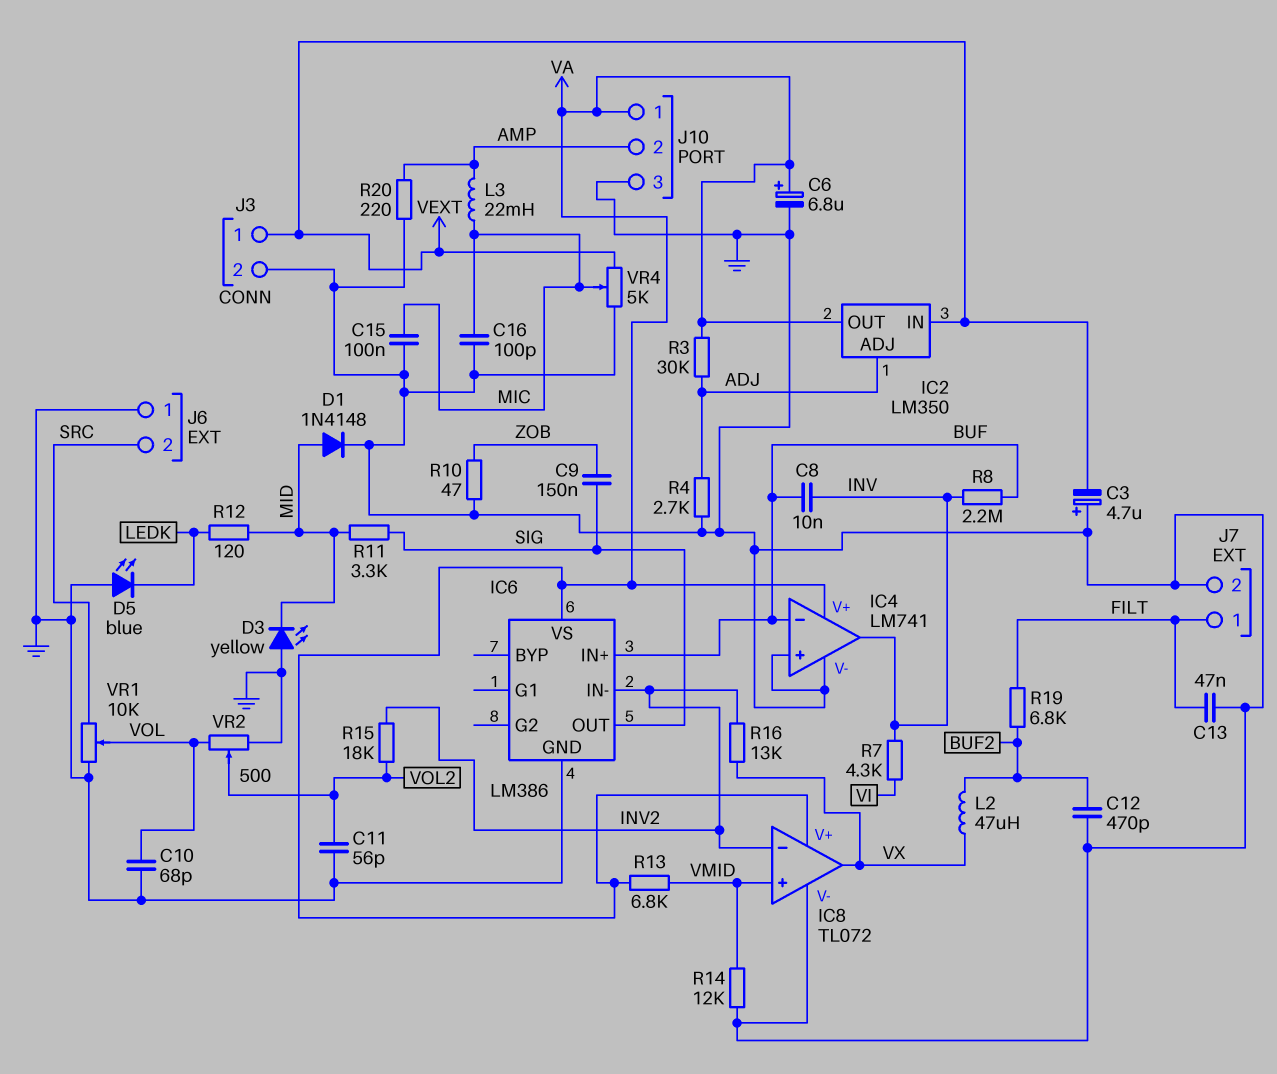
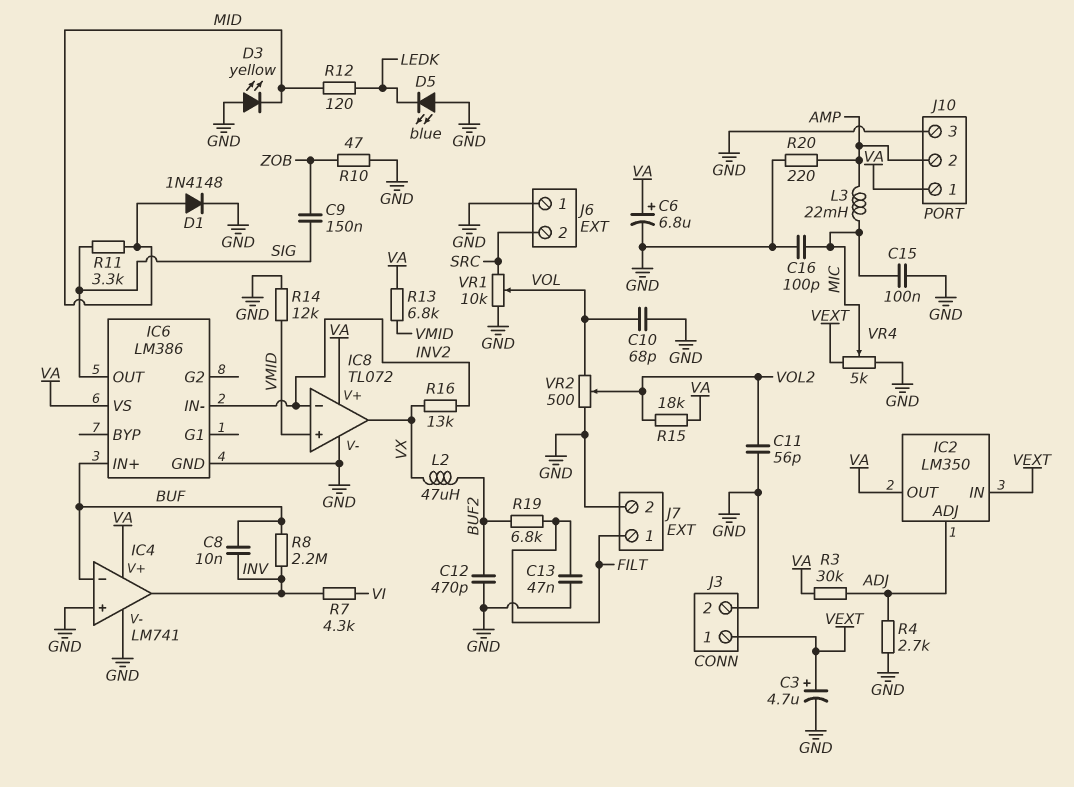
C3: 4.7uF (plus GND, minus VEXT) -> 4.7uF (plus VEXT, minus GND)
R15: 18k (INV2, VOL2) -> 18k (VA, VOL2)

